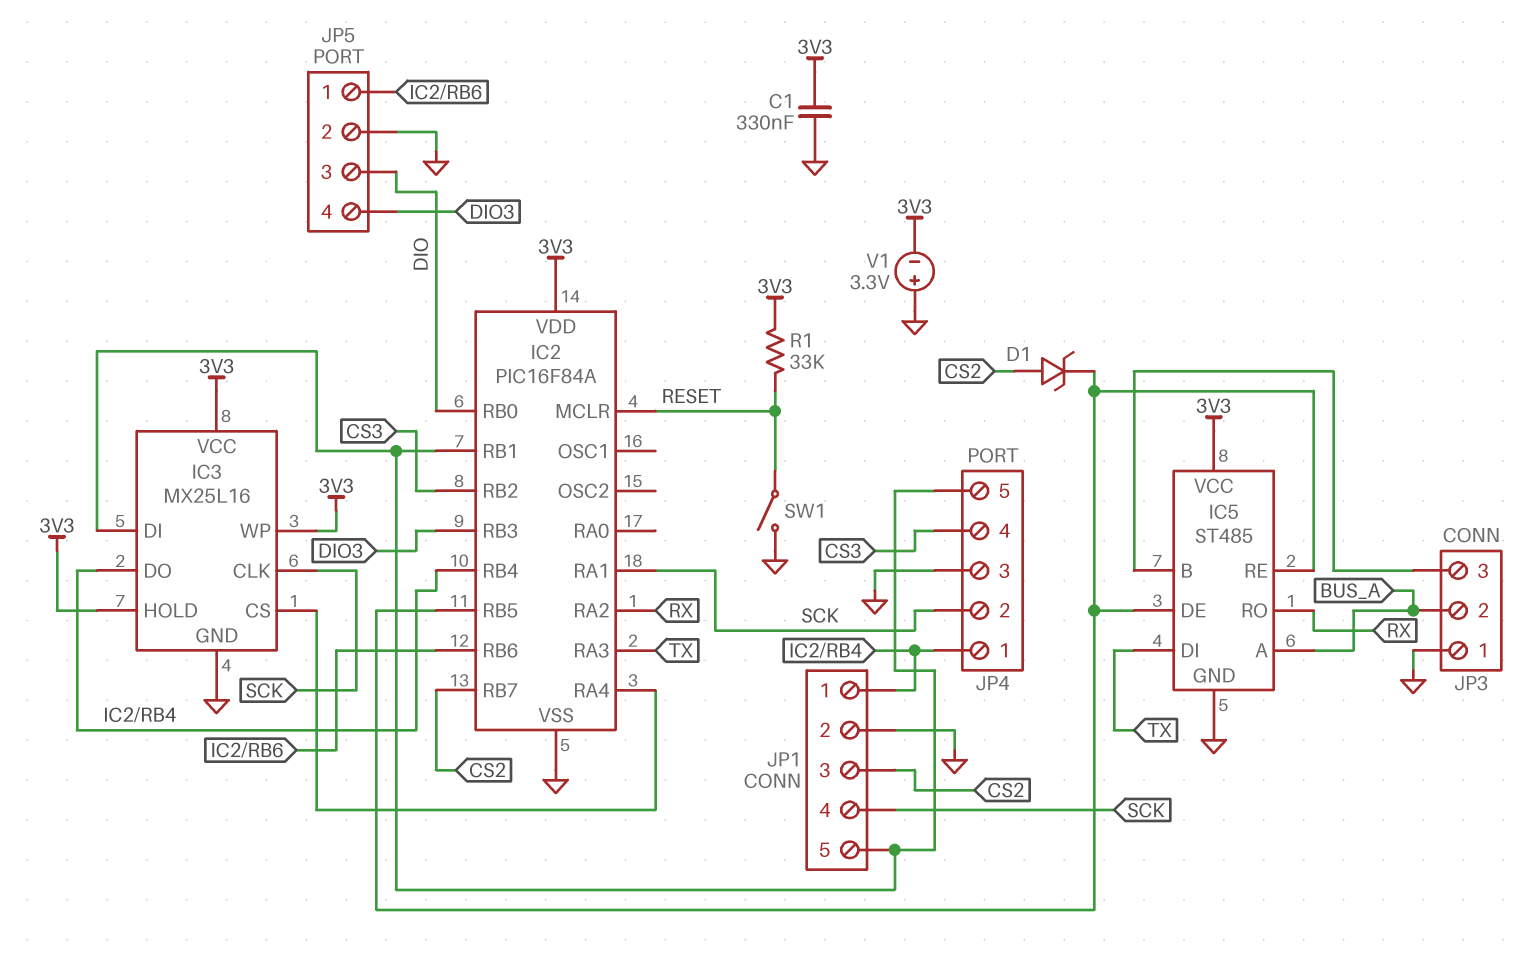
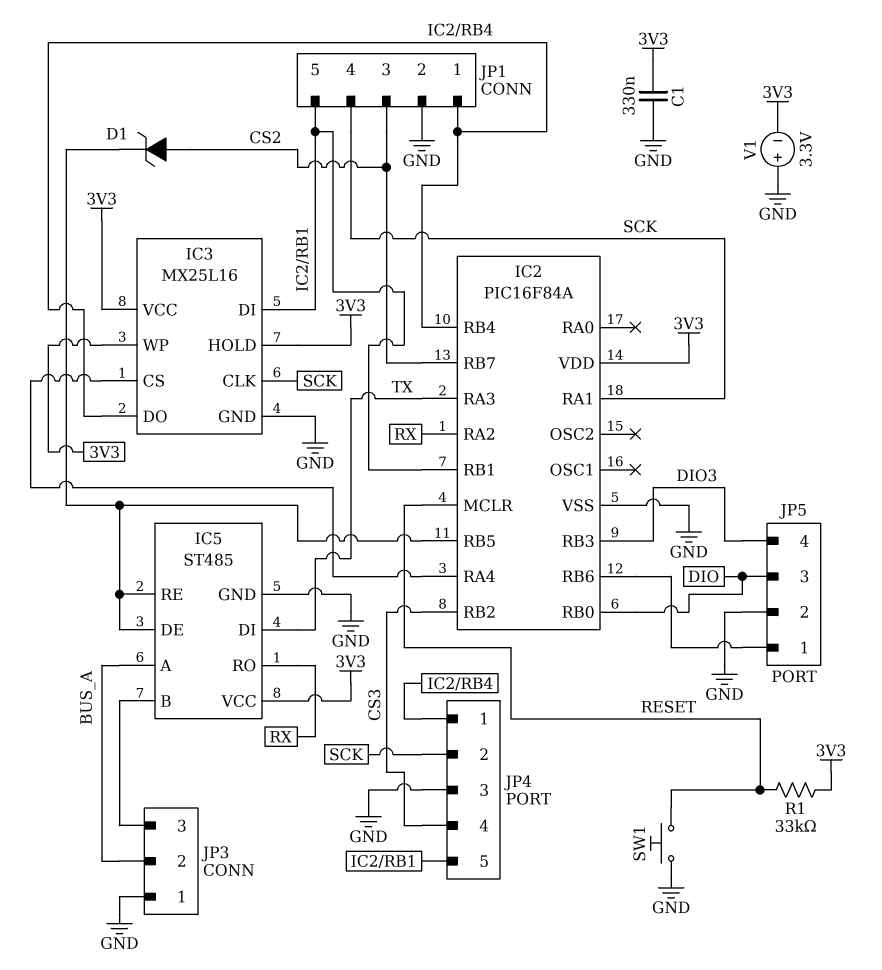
SW1: switch (GND, RESET) -> button (GND, RESET)

